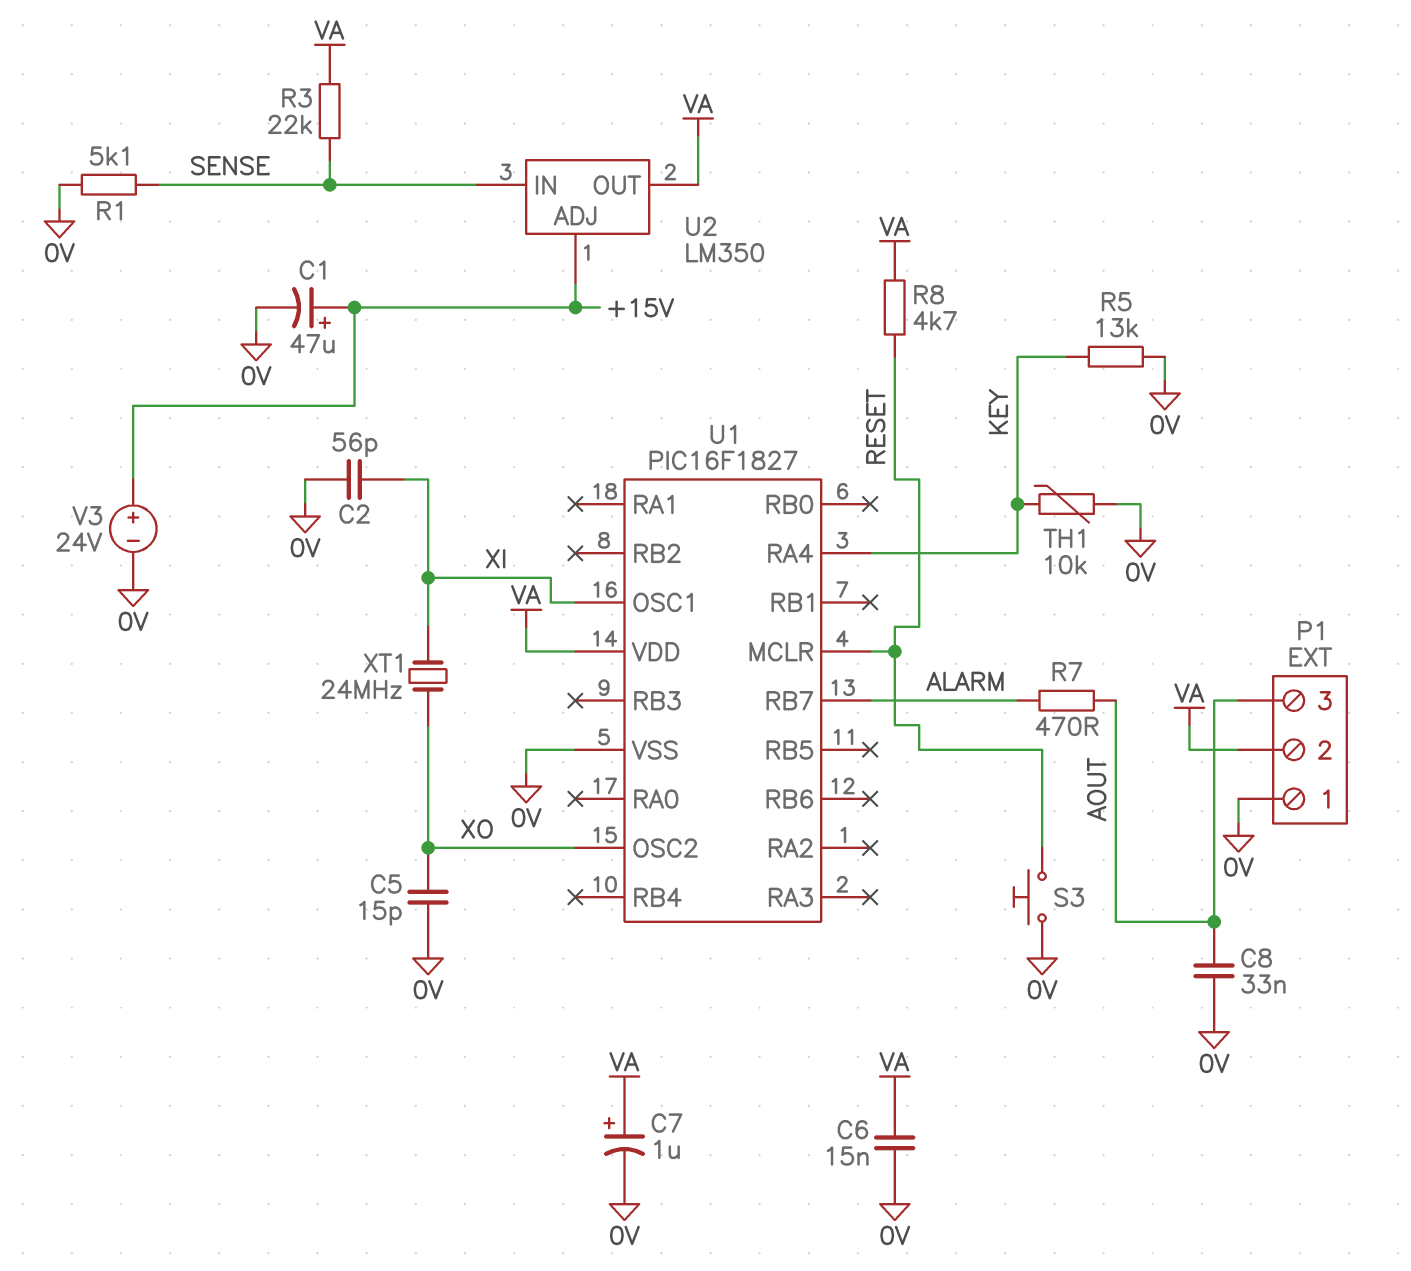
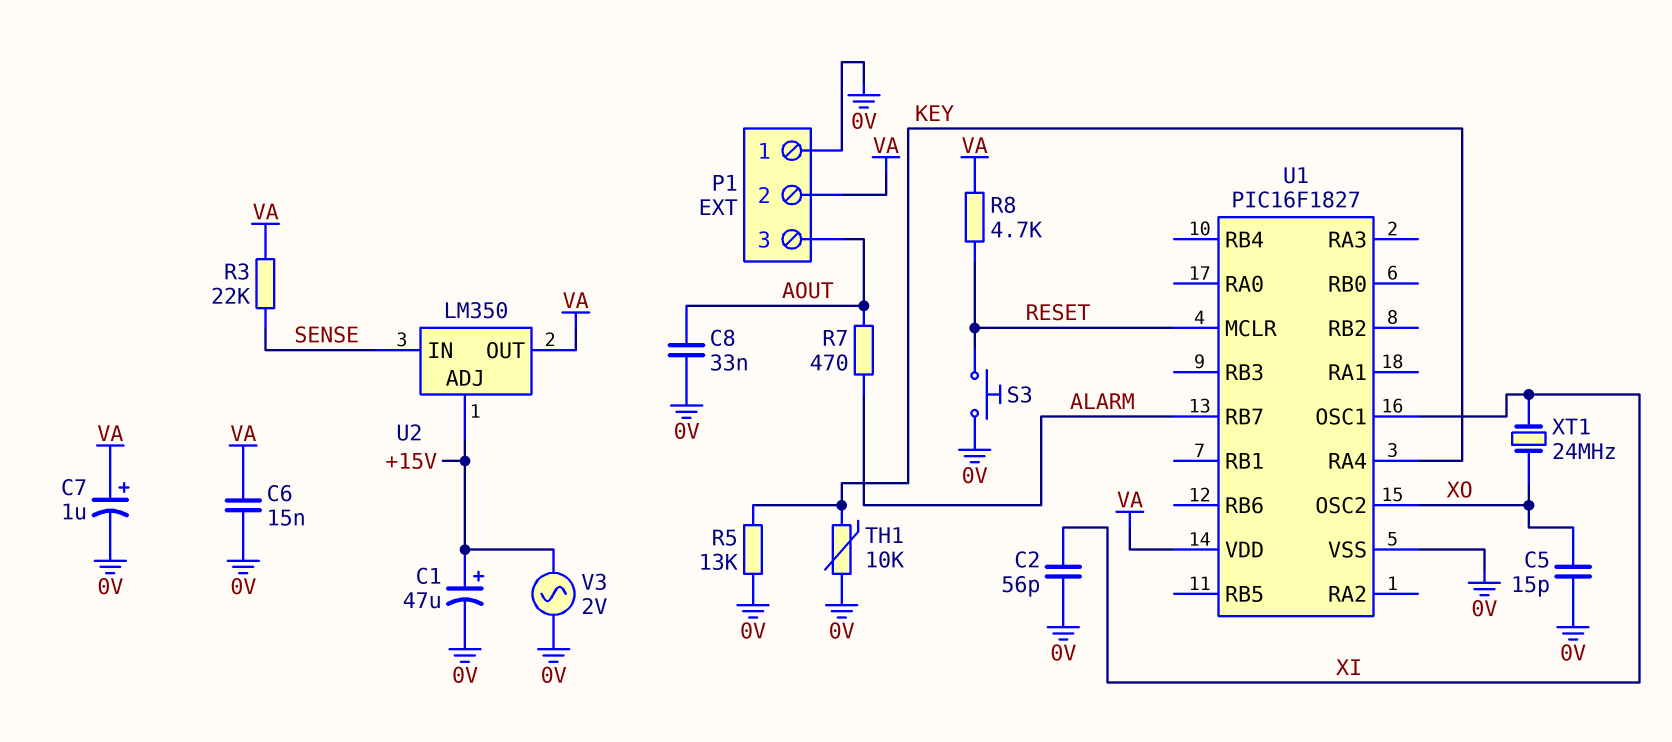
R1: 5.1k (0V, SENSE) -> none
V3: 24V (plus +15V, minus 0V) -> AC 2V (+15V, 0V)

